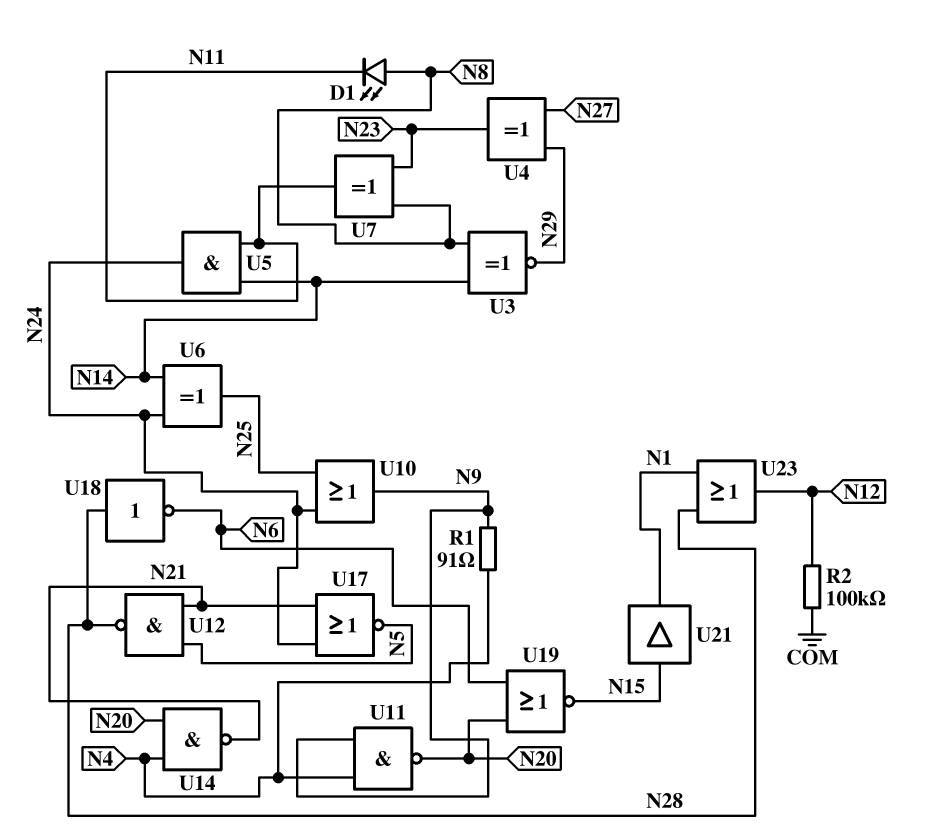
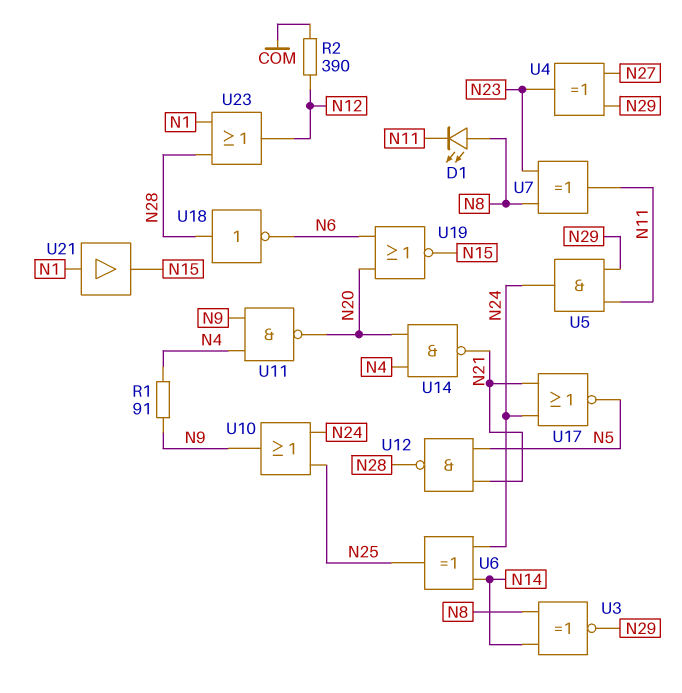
R2: 100k (COM, N12) -> 390 (COM, N12)
U5: AND (in N11, in N14, out N24) -> AND (in N11, in N29, out N24)
U21: buffer (in N15, out N1) -> buffer (in N1, out N15)

